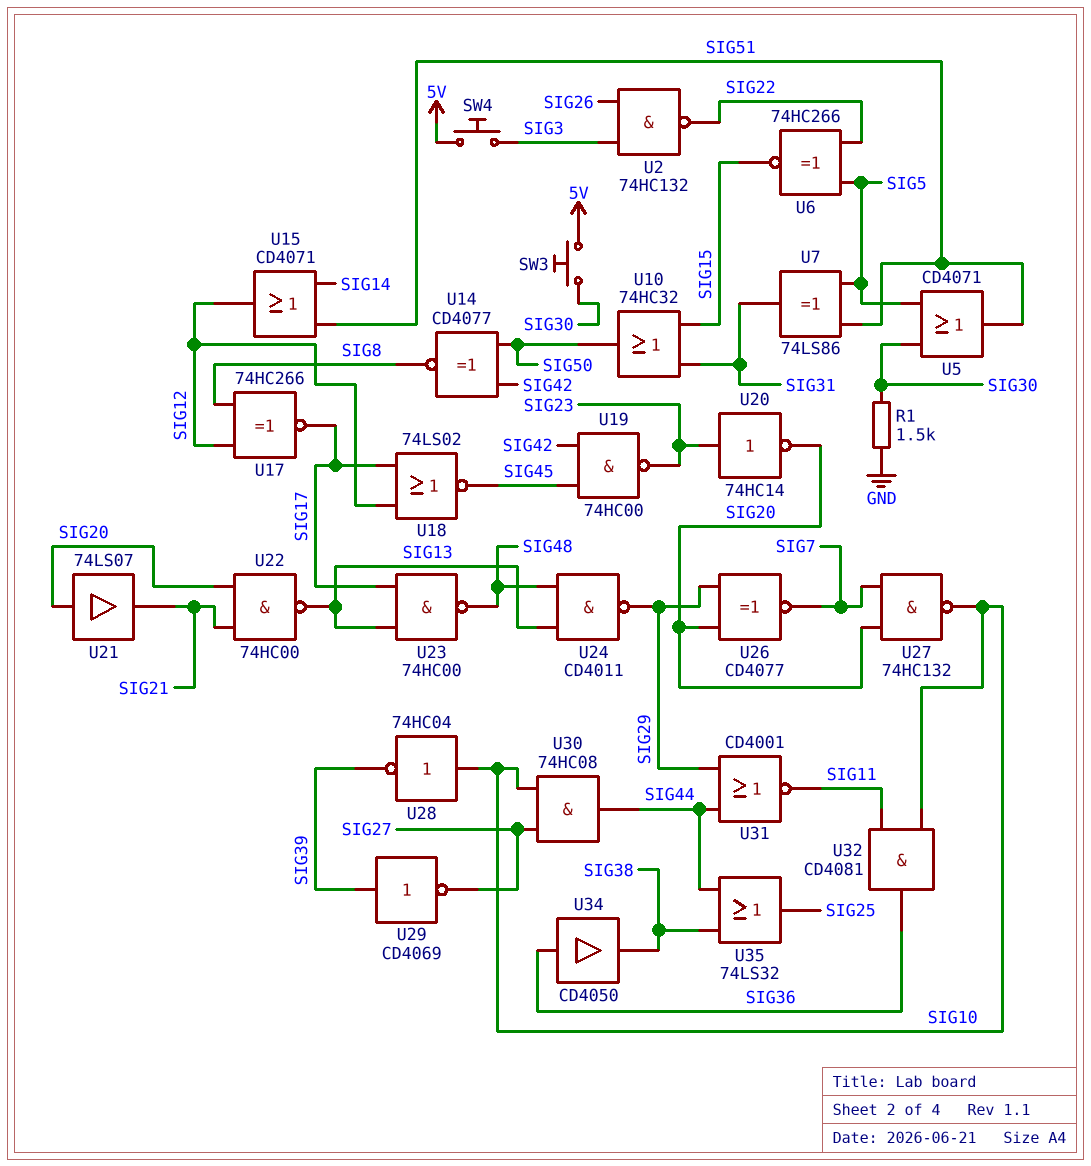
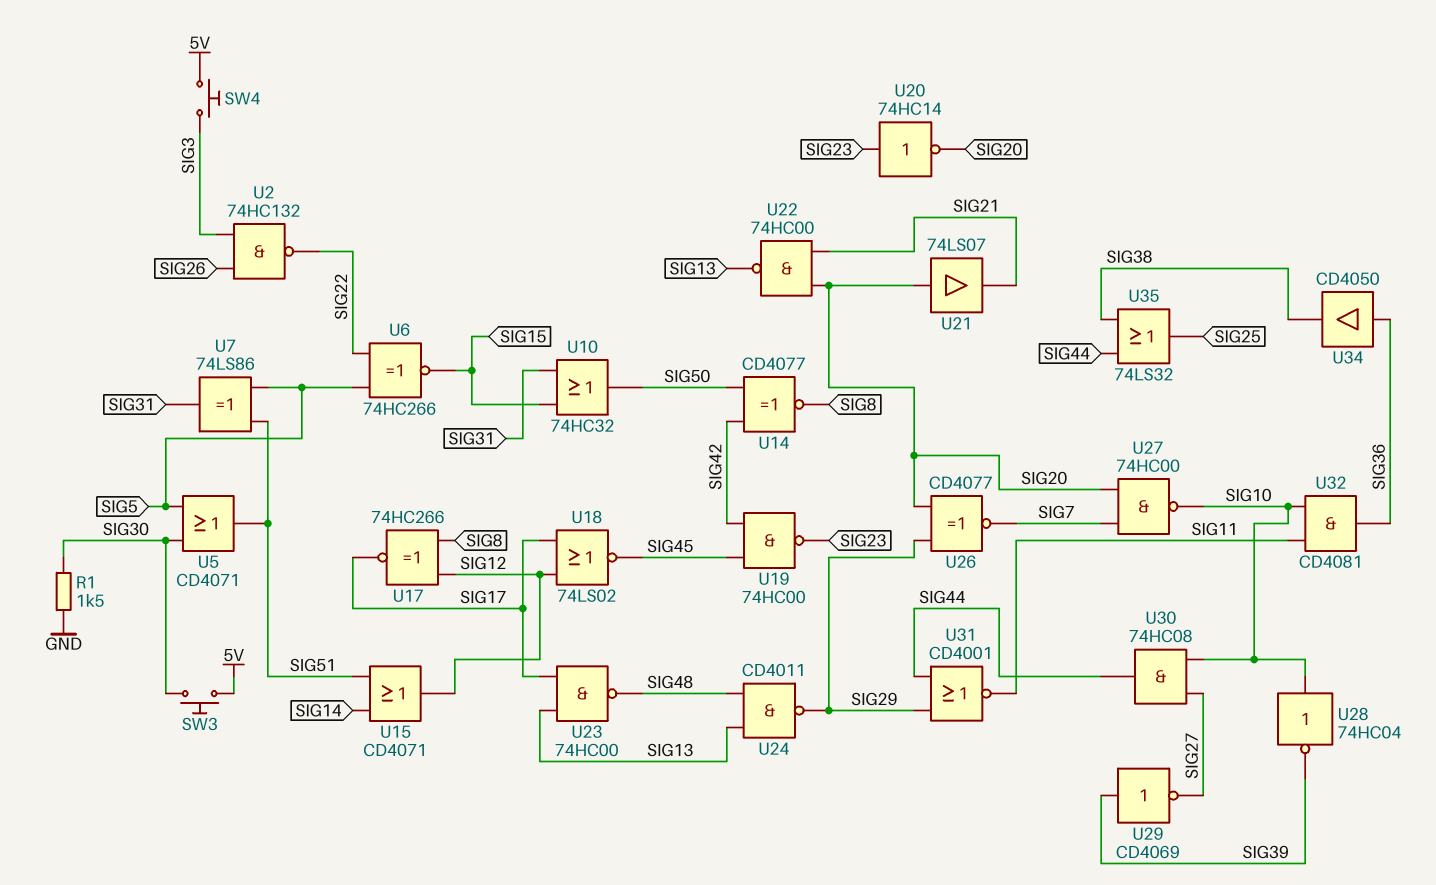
U27: NAND 74HC132 (in SIG7, in SIG20, out SIG10) -> NAND 74HC00 (in SIG7, in SIG20, out SIG10)

